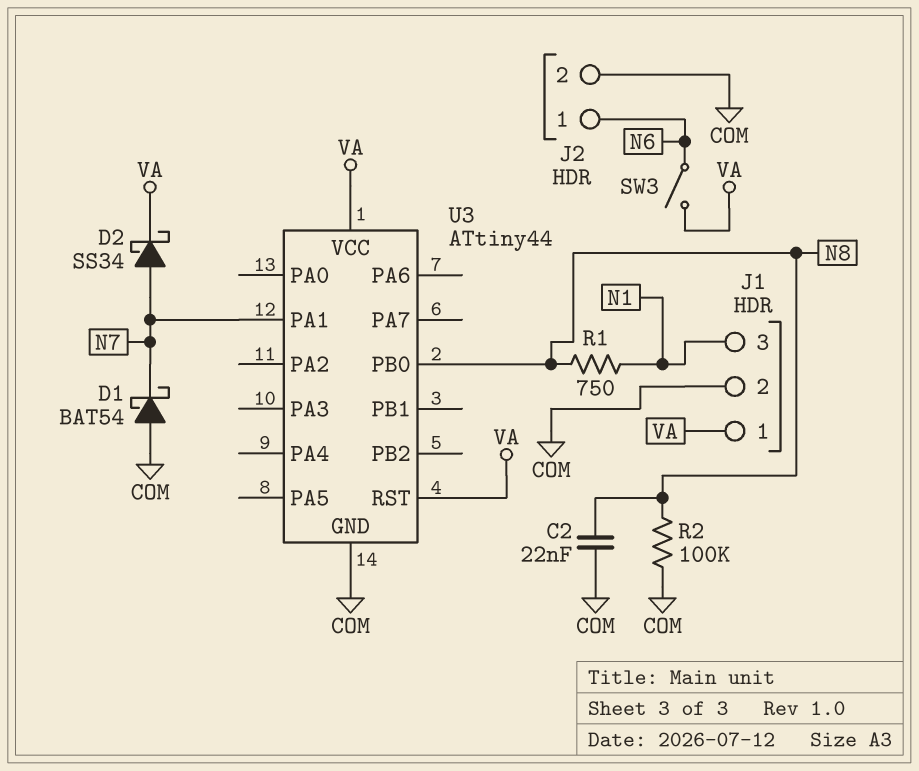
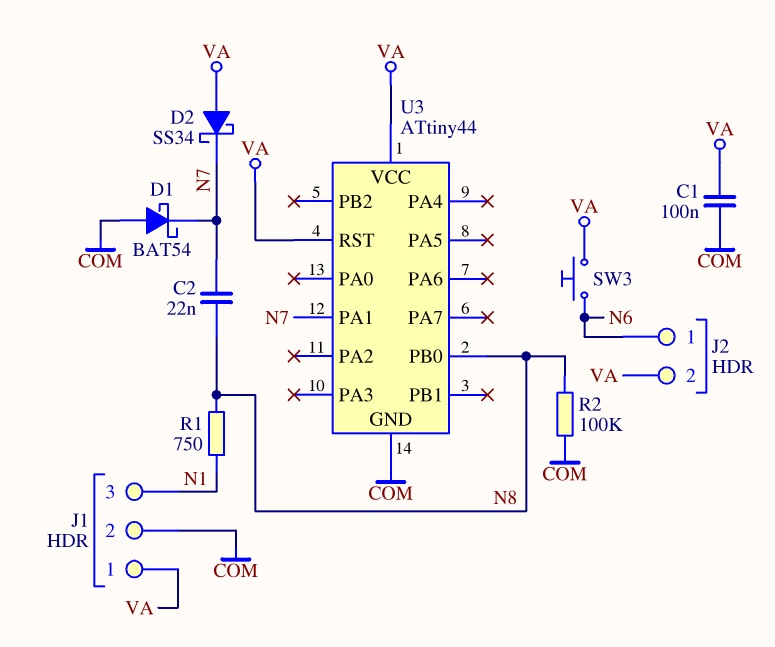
C1: none -> 100nF (COM, VA)
C2: 22nF (COM, N8) -> 22nF (N7, N8)
D2: schottky SS34 (A N7, K VA) -> schottky SS34 (A VA, K N7)
J2 pin 2: COM -> VA
SW3: switch (N6, VA) -> button (N6, VA)

